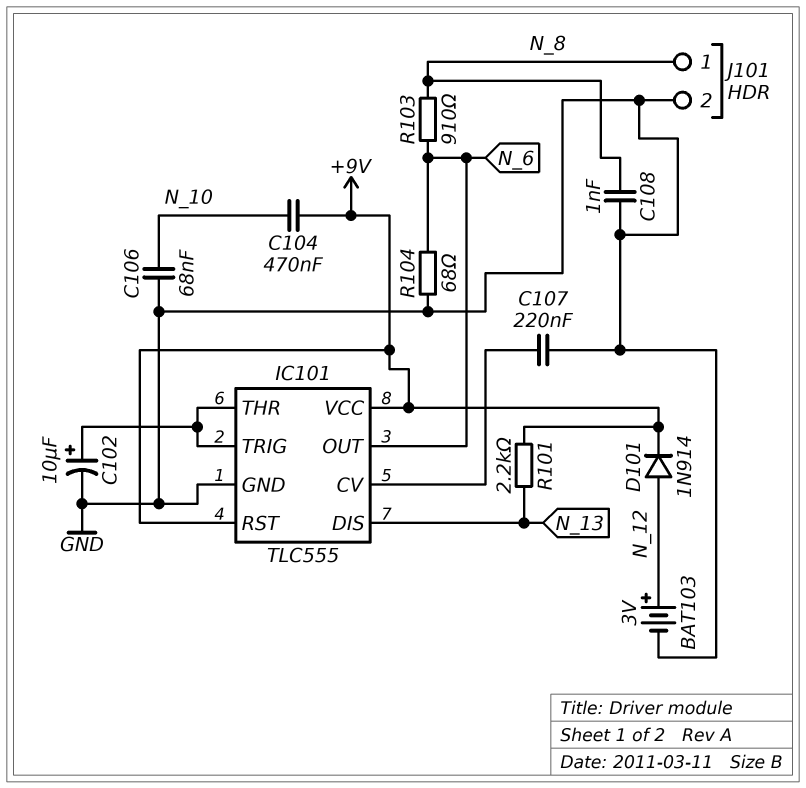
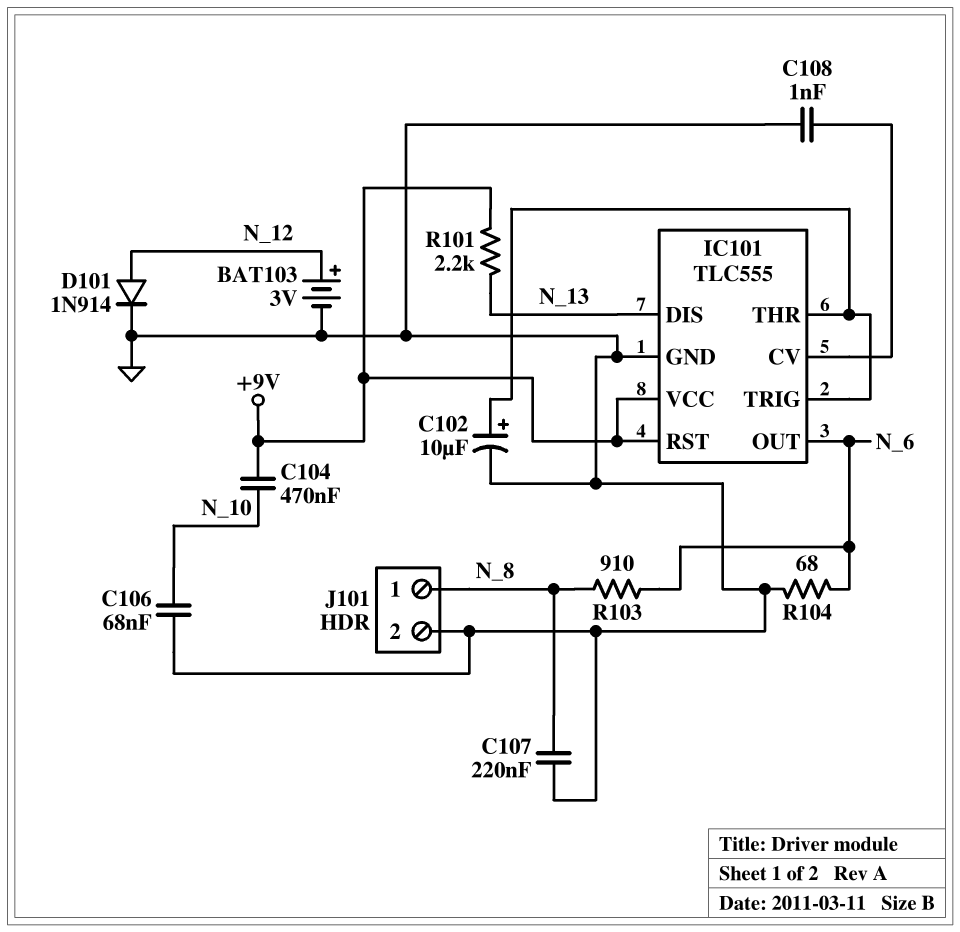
C107: 220nF (GND, IC101/CV) -> 220nF (GND, N_8)
C108: 1nF (GND, N_8) -> 1nF (GND, IC101/CV)
D101: diode 1N914 (A N_12, K +9V) -> diode 1N914 (A N_12, K GND)

